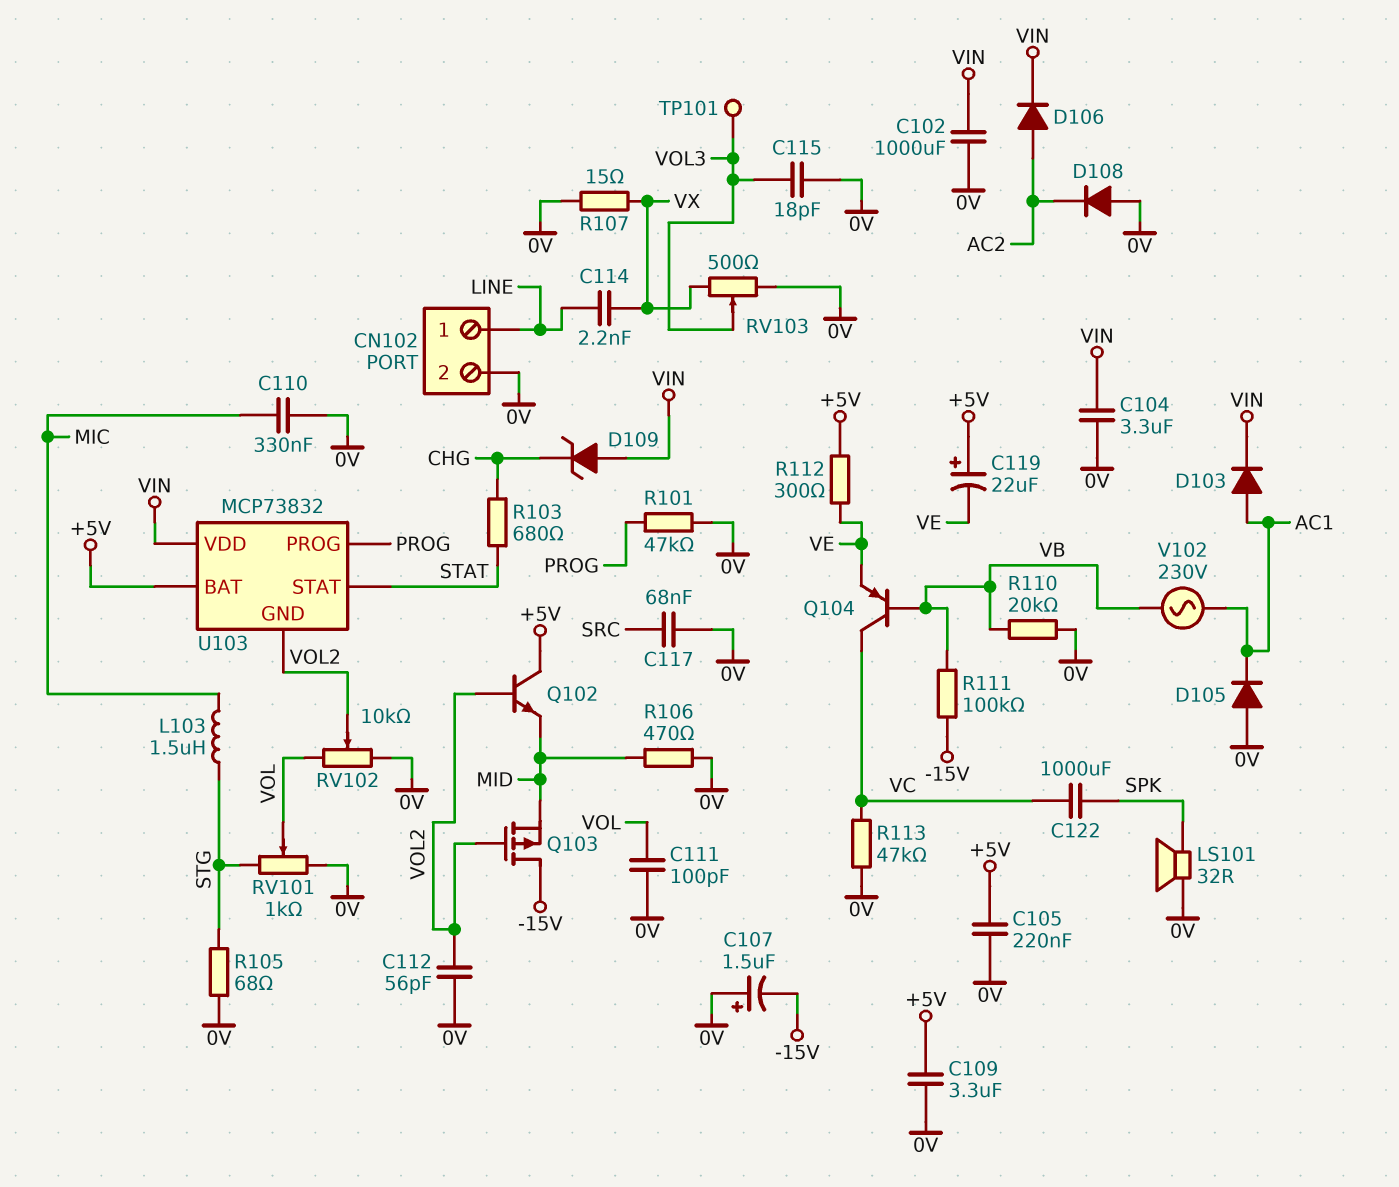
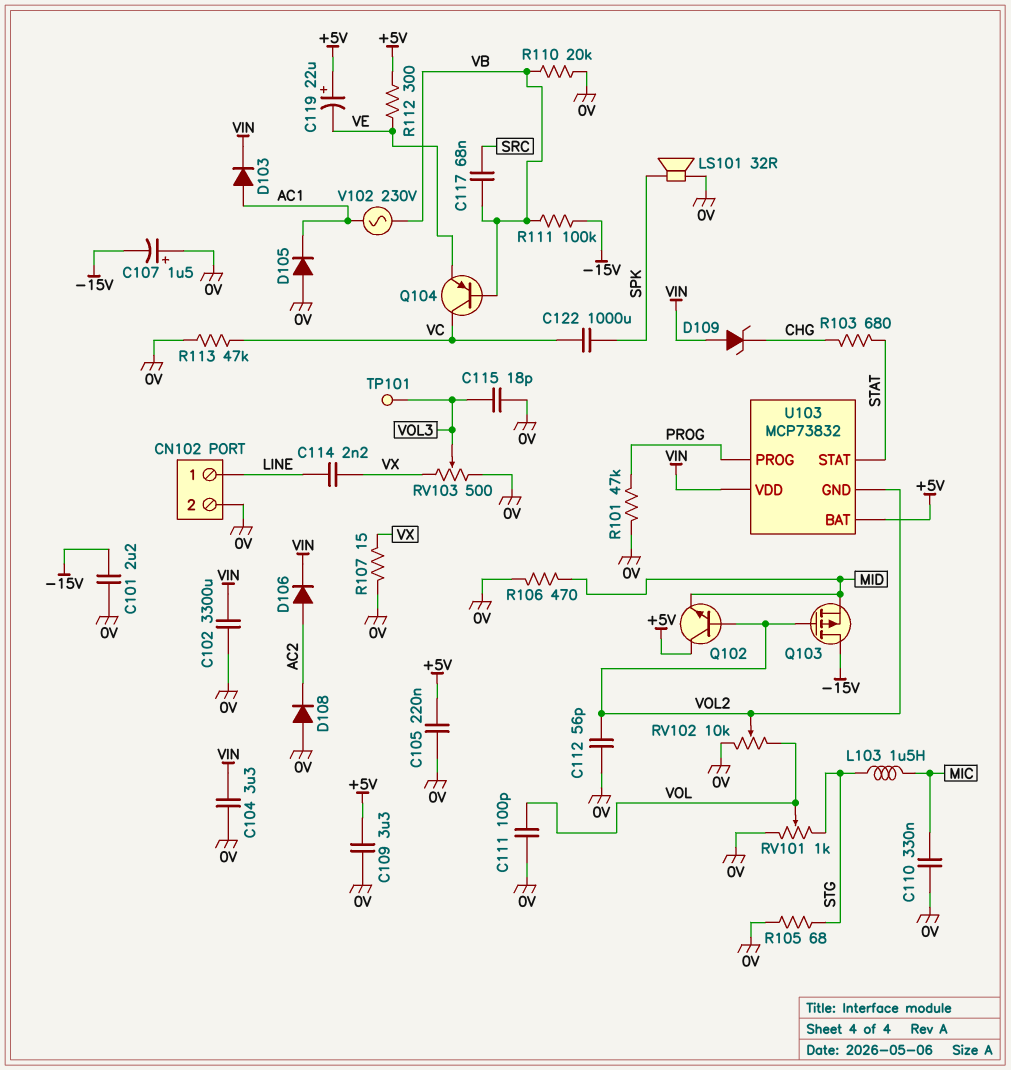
C101: none -> 2.2uF (-15V, 0V)
C102: 1000uF (0V, VIN) -> 3300uF (0V, VIN)
C117: 68nF (0V, SRC) -> 68nF (SRC, VB)

